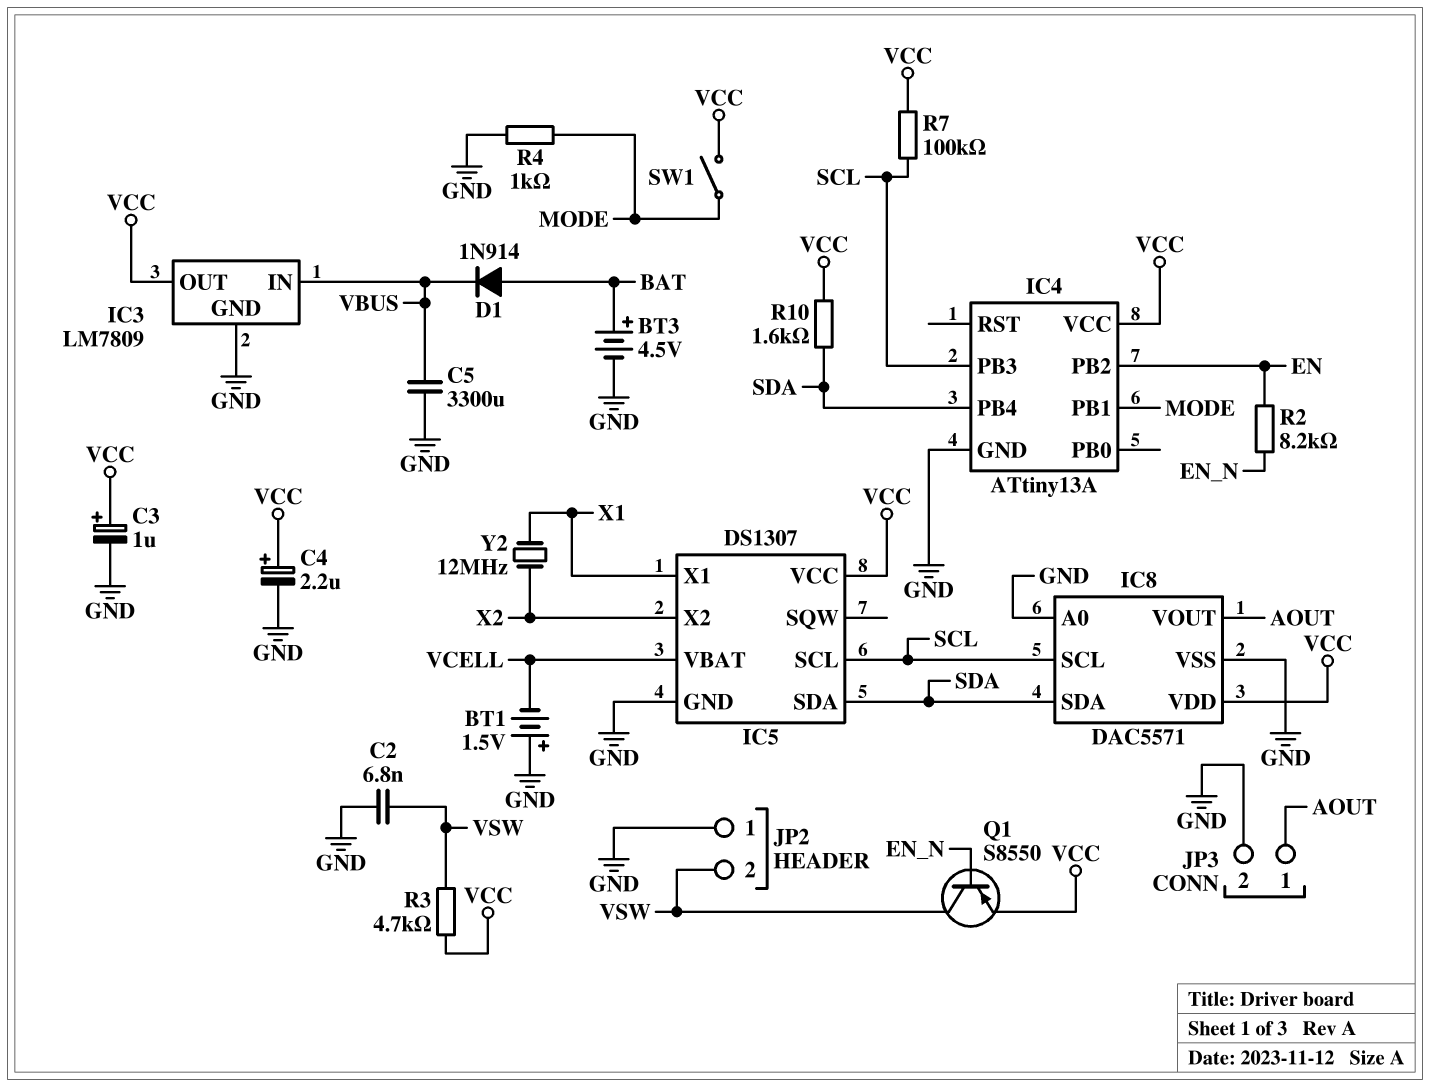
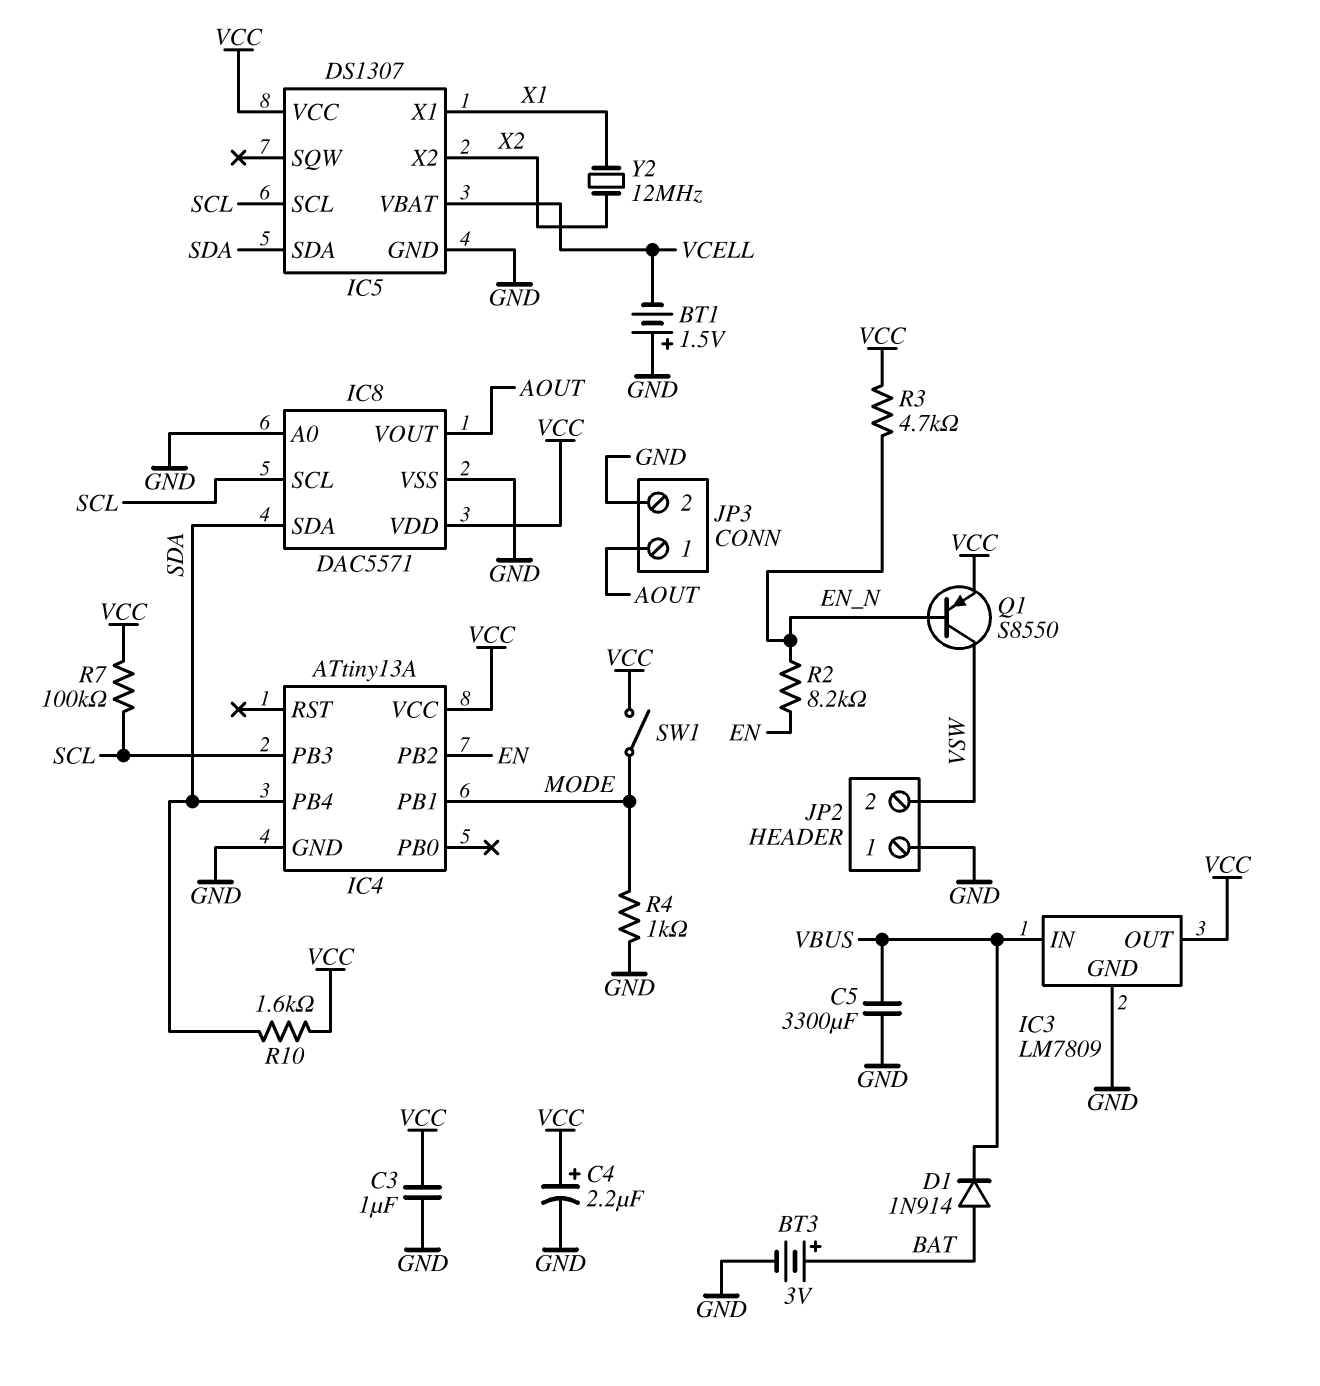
BT3: 4.5V (plus BAT, minus GND) -> 3V (plus BAT, minus GND)
C2: 6.8nF (GND, VSW) -> none
C3: 1uF (plus VCC, minus GND) -> 1uF (GND, VCC)
R3: 4.7k (VCC, VSW) -> 4.7k (EN_N, VCC)

